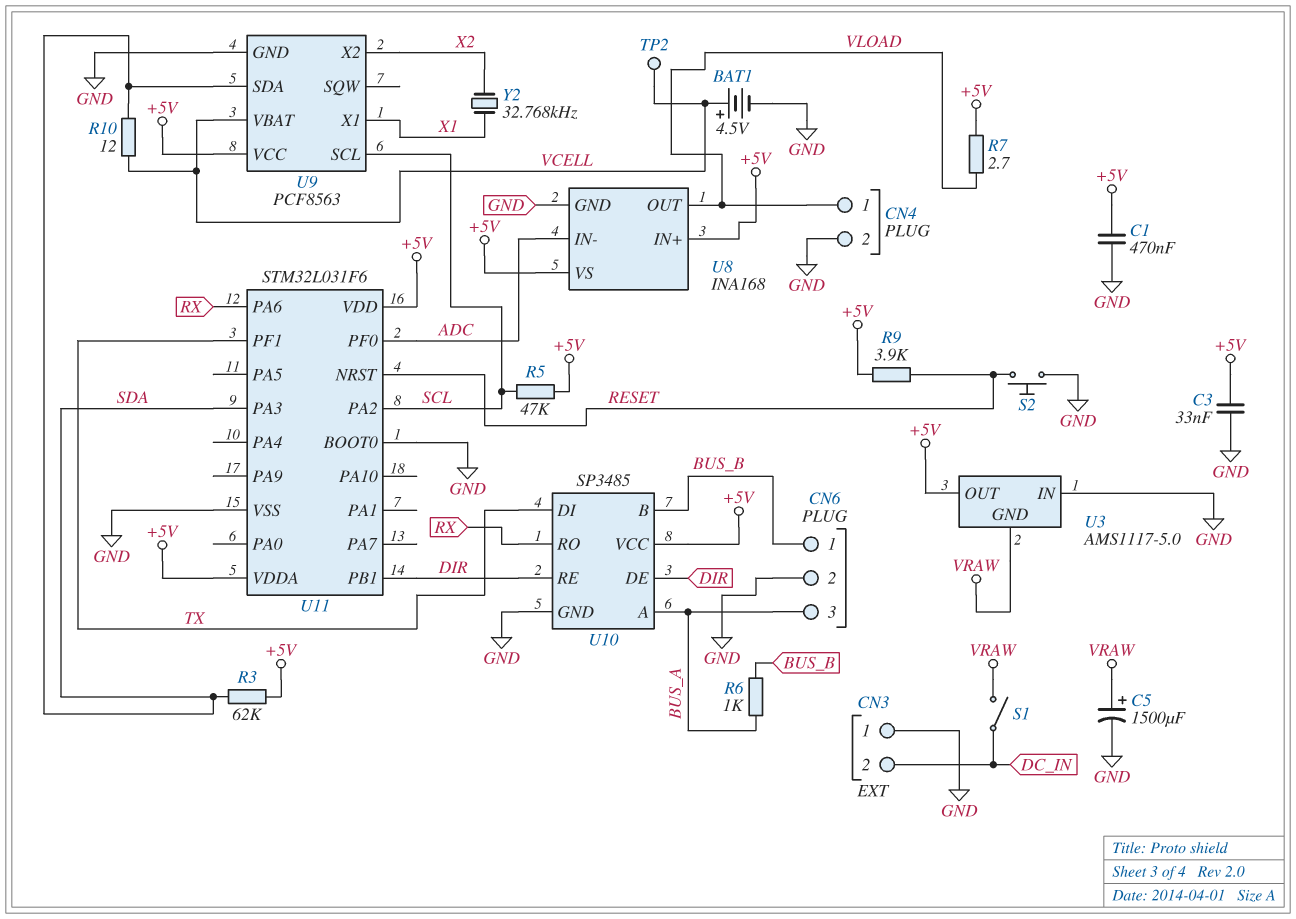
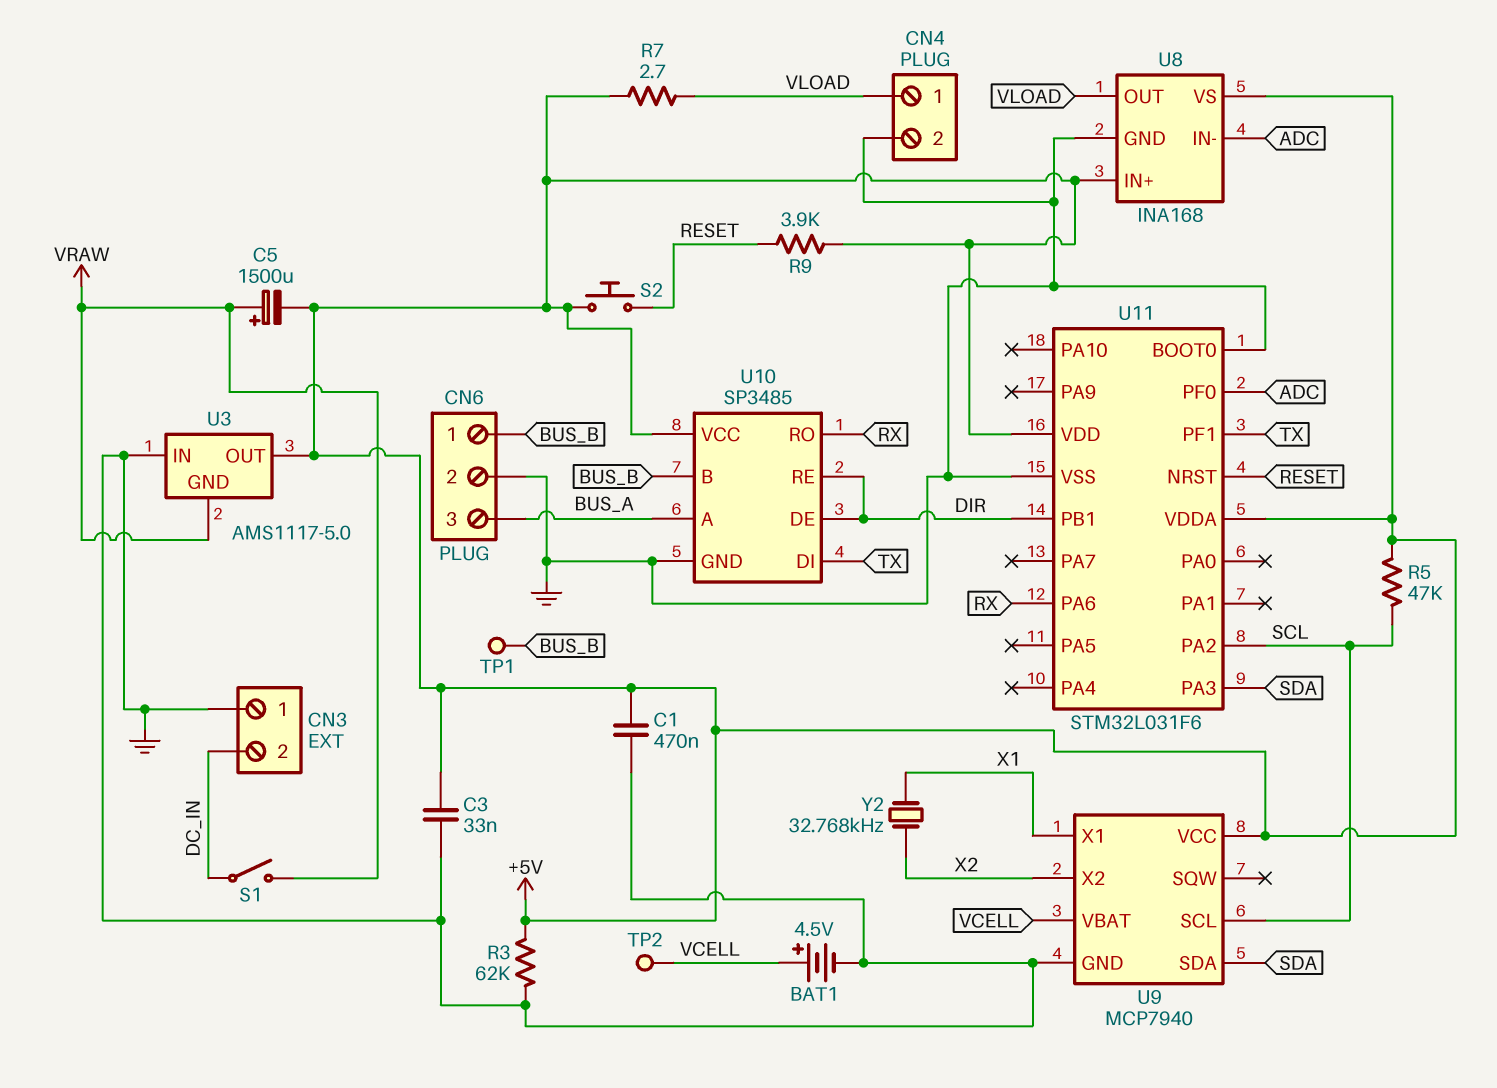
C5: 1500uF (plus VRAW, minus GND) -> 1500uF (plus VRAW, minus +5V)
R3: 62k (+5V, SDA) -> 62k (+5V, GND)
R6: 1k (BUS_A, BUS_B) -> none
R10: 12 (SDA, VCELL) -> none
S2: button (GND, RESET) -> button (+5V, RESET)
TP1: none -> test point (BUS_B)
U9: PCF8563 -> MCP7940

